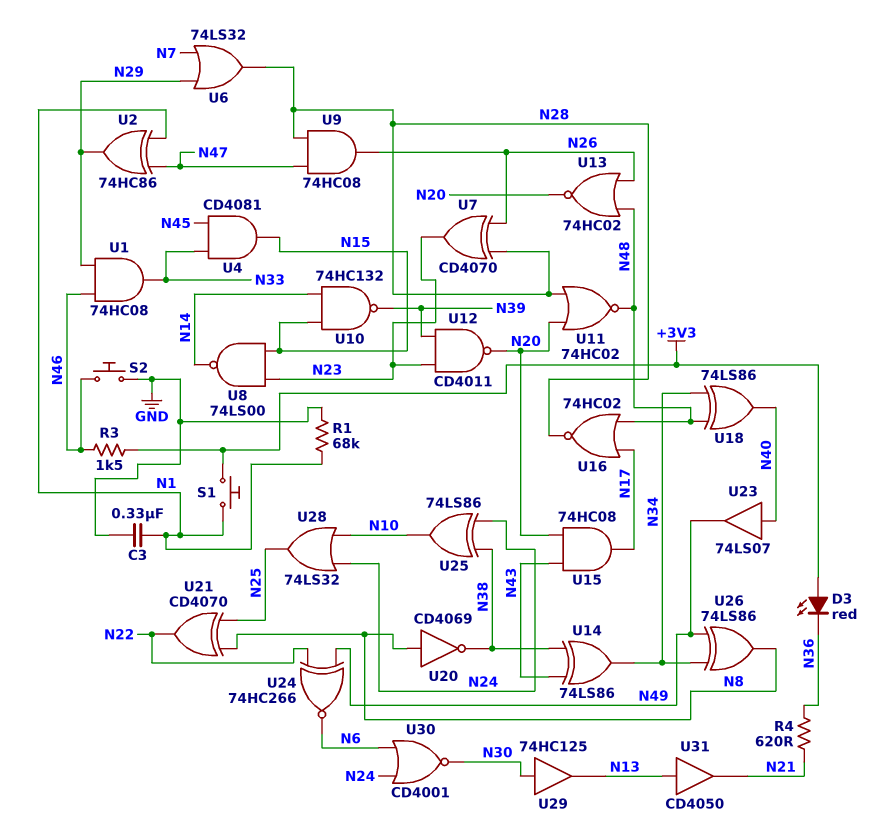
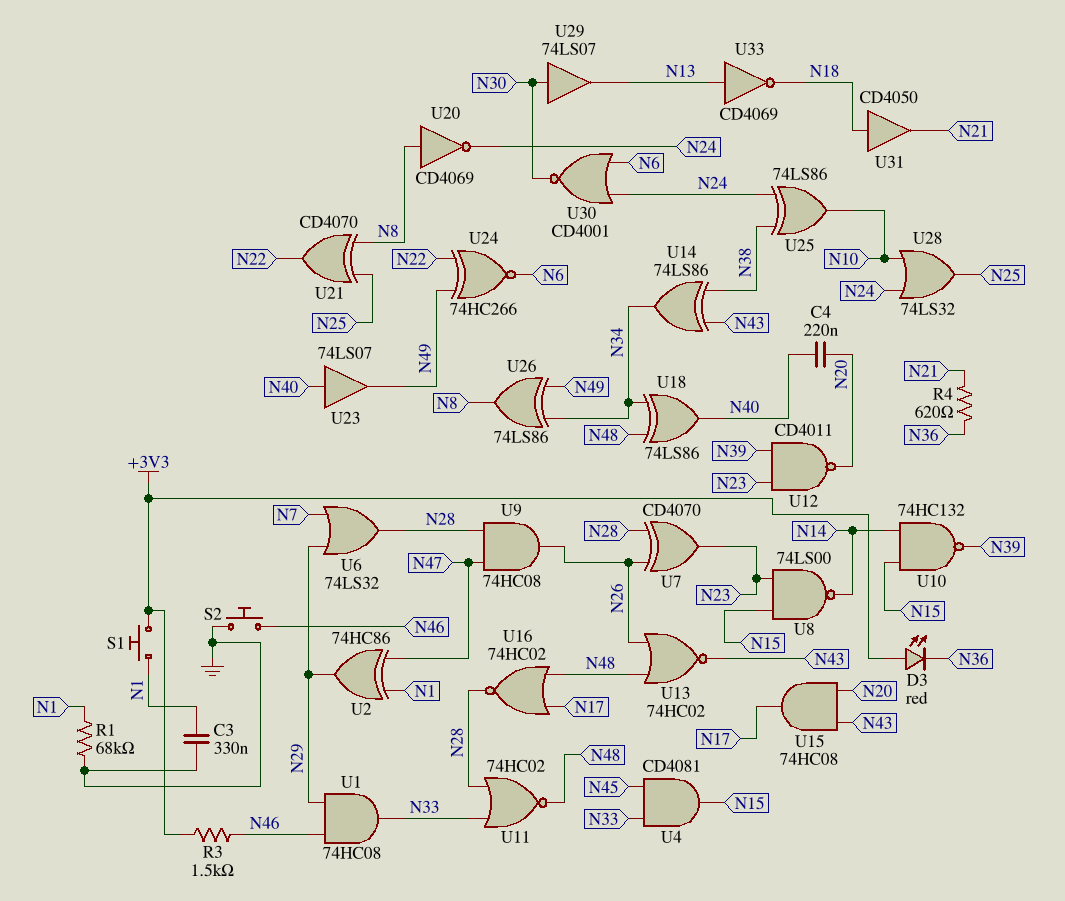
C4: none -> 220nF (N20, N40)
U11: NOR 74HC02 (in N20, in N28, out N48) -> NOR 74HC02 (in N28, in N33, out N48)
U13: NOR 74HC02 (in N26, in N48, out N20) -> NOR 74HC02 (in N26, in N48, out N43)
U20: NOT CD4069 (in N8, out N38) -> NOT CD4069 (in N8, out N24)
U29: buffer 74HC125 (in N30, out N13) -> buffer 74LS07 (in N30, out N13)
U31: buffer CD4050 (in N13, out N21) -> buffer CD4050 (in N18, out N21)
U33: none -> NOT CD4069 (in N13, out N18)

